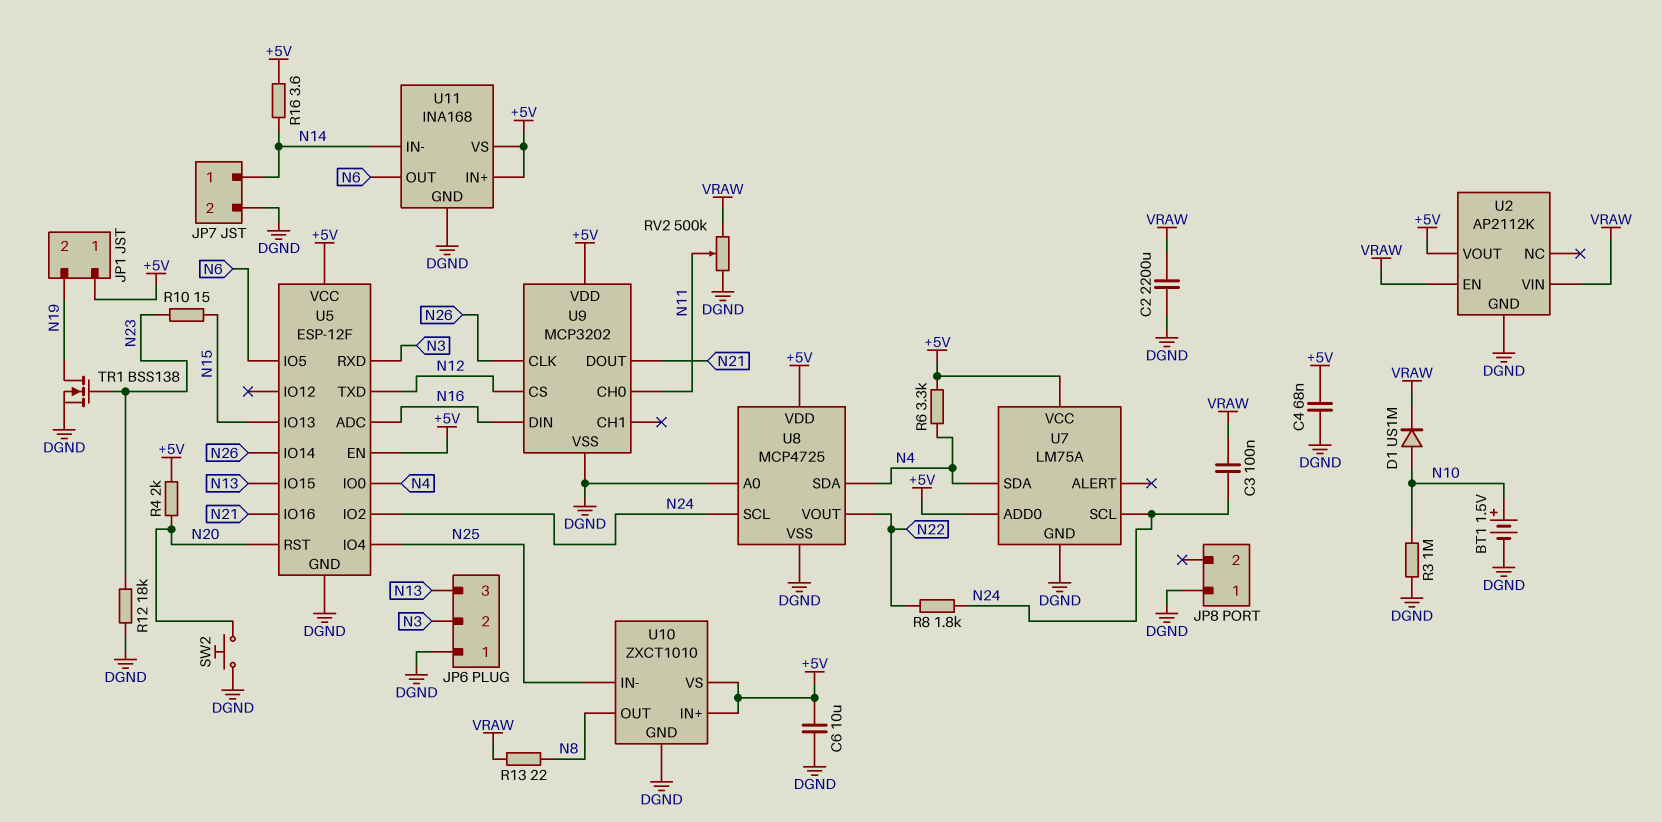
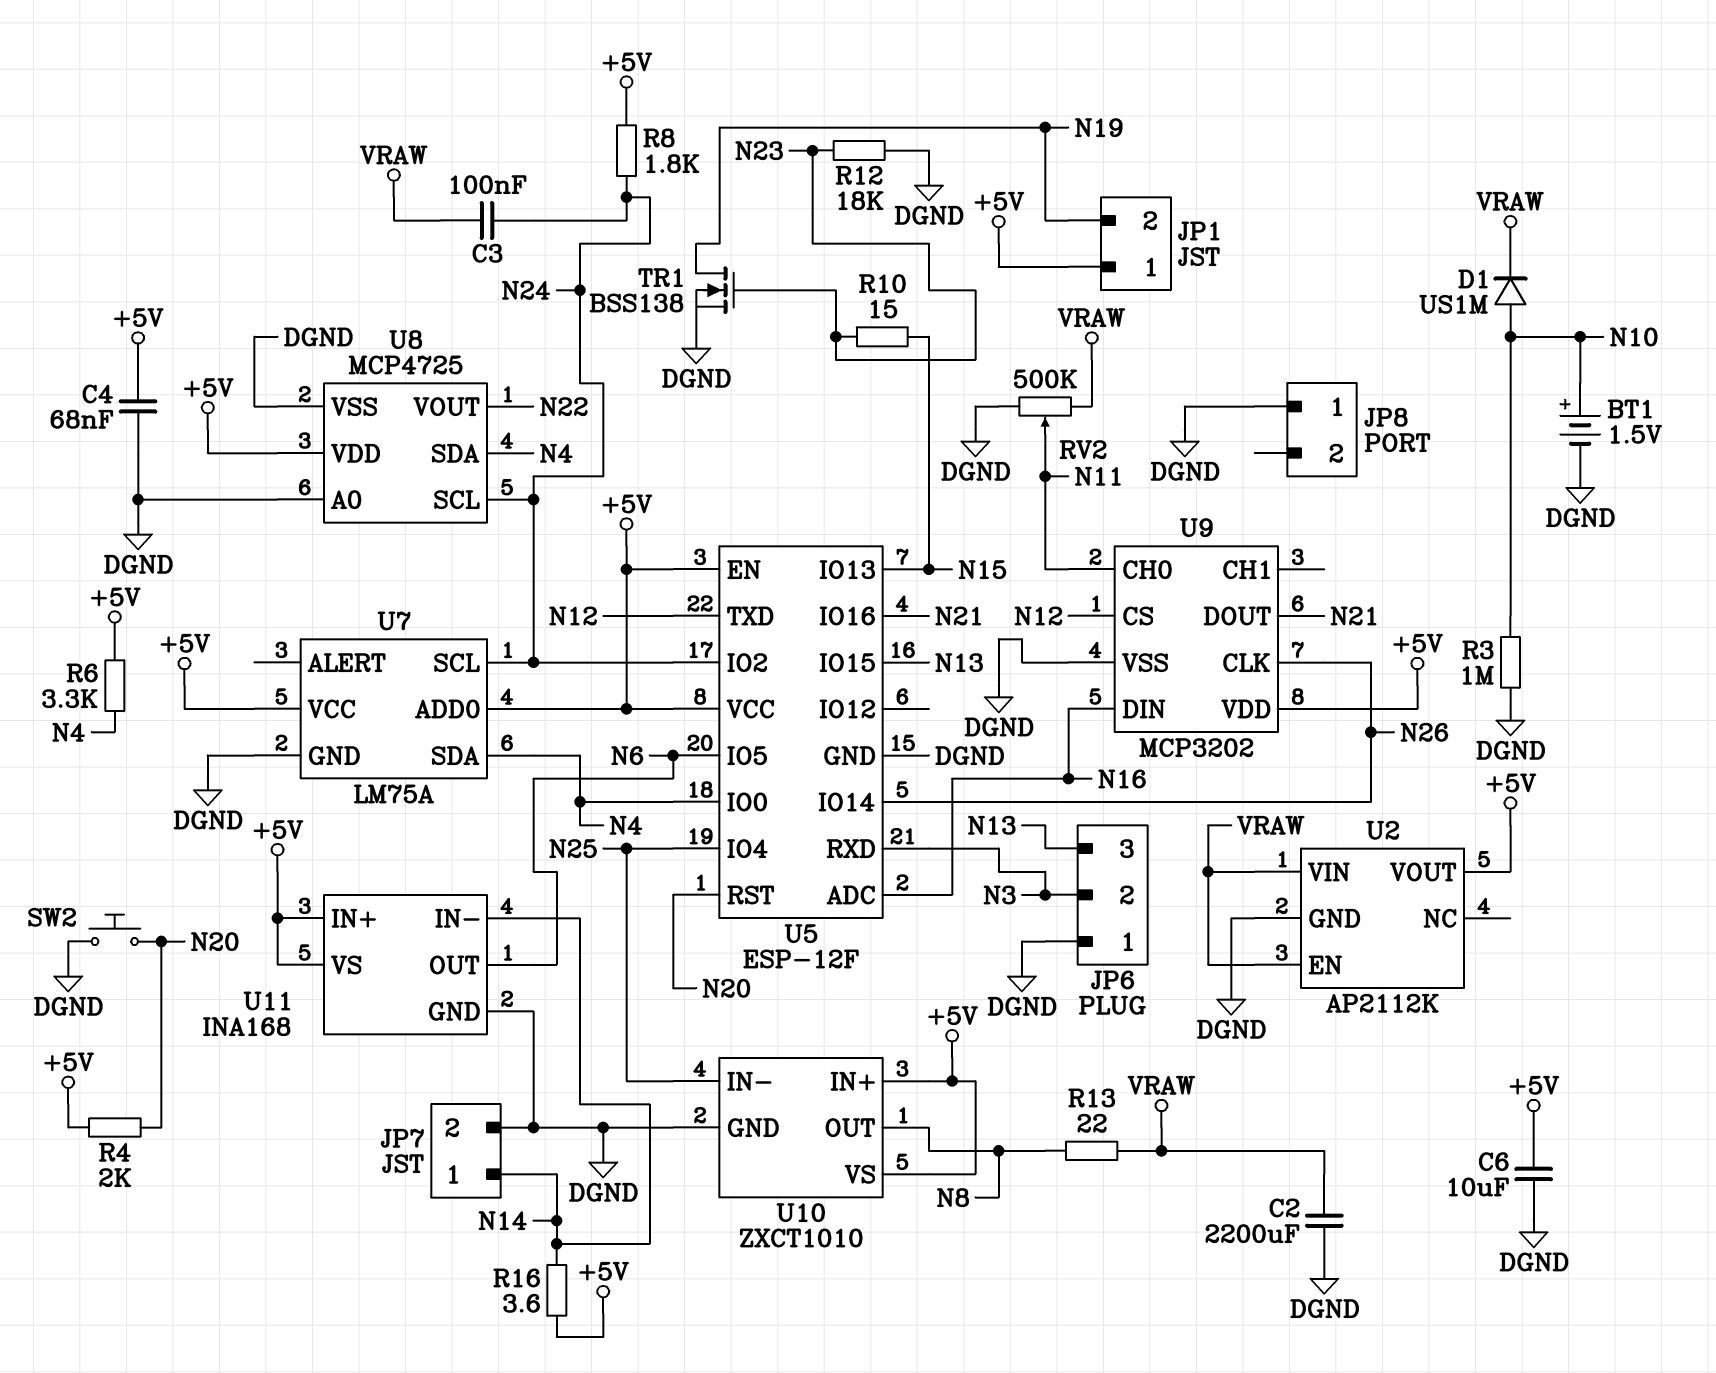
R8: 1.8k (N22, N24) -> 1.8k (+5V, N24)

